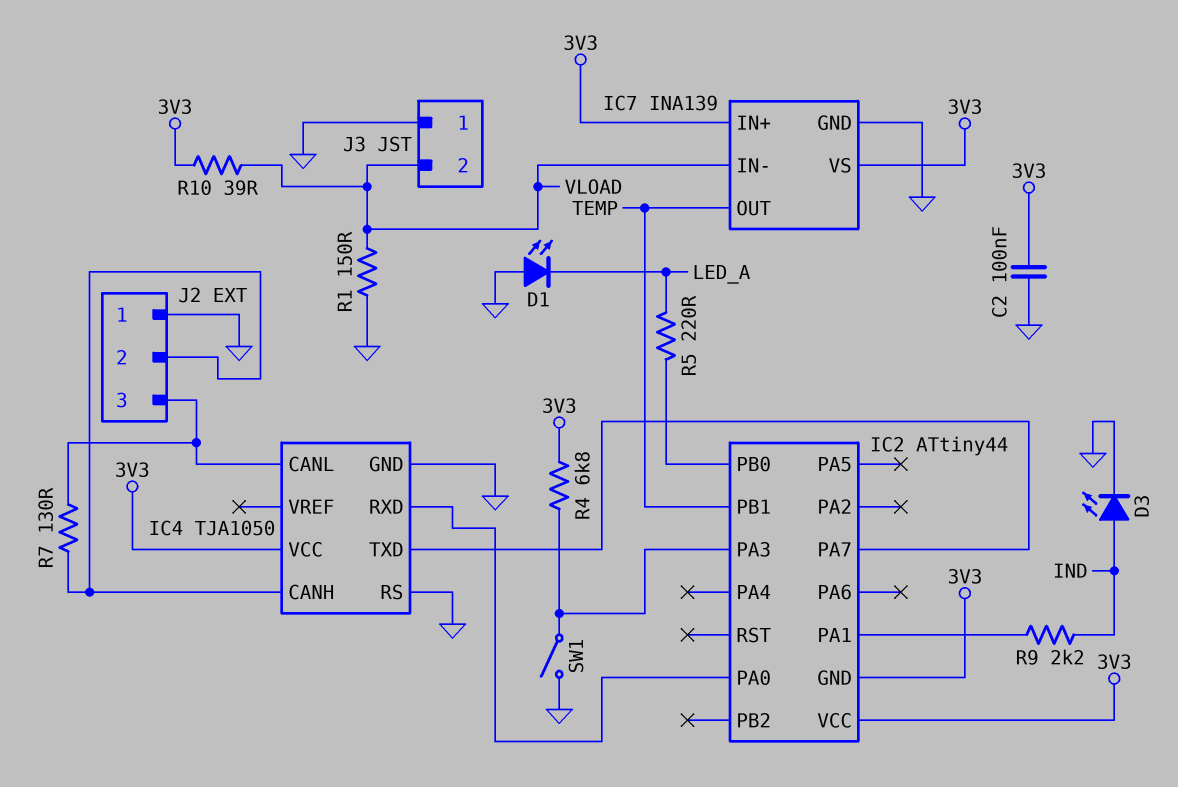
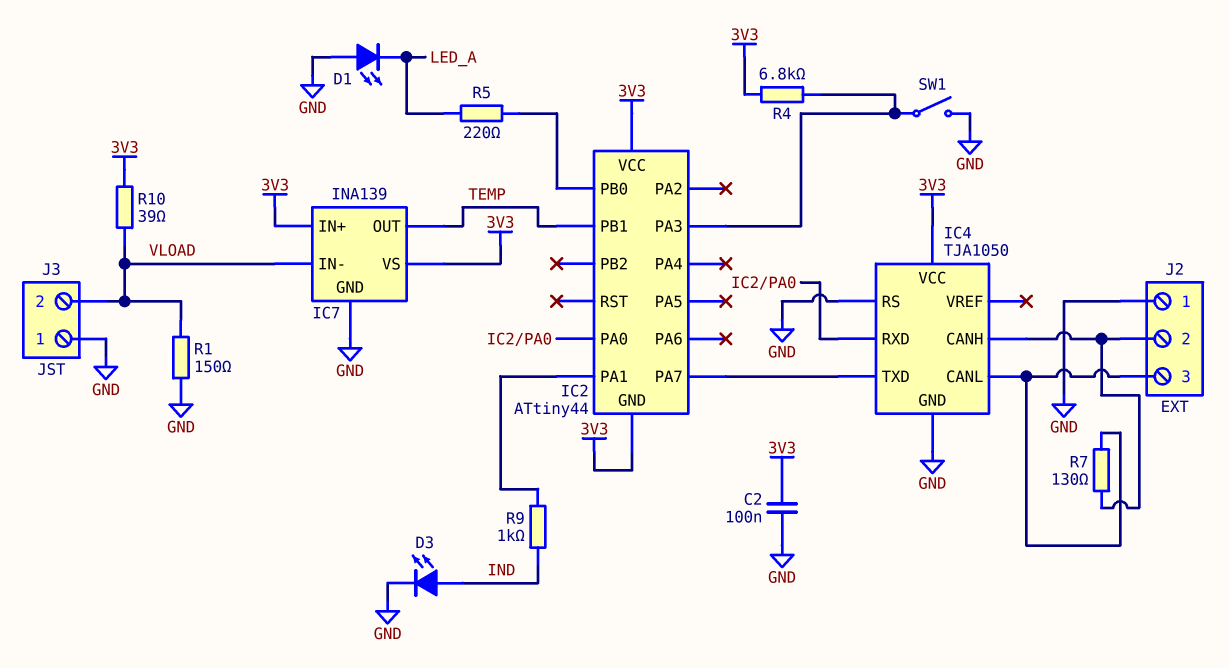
R9: 2.2k (IC2/PA1, IND) -> 1k (IC2/PA1, IND)

